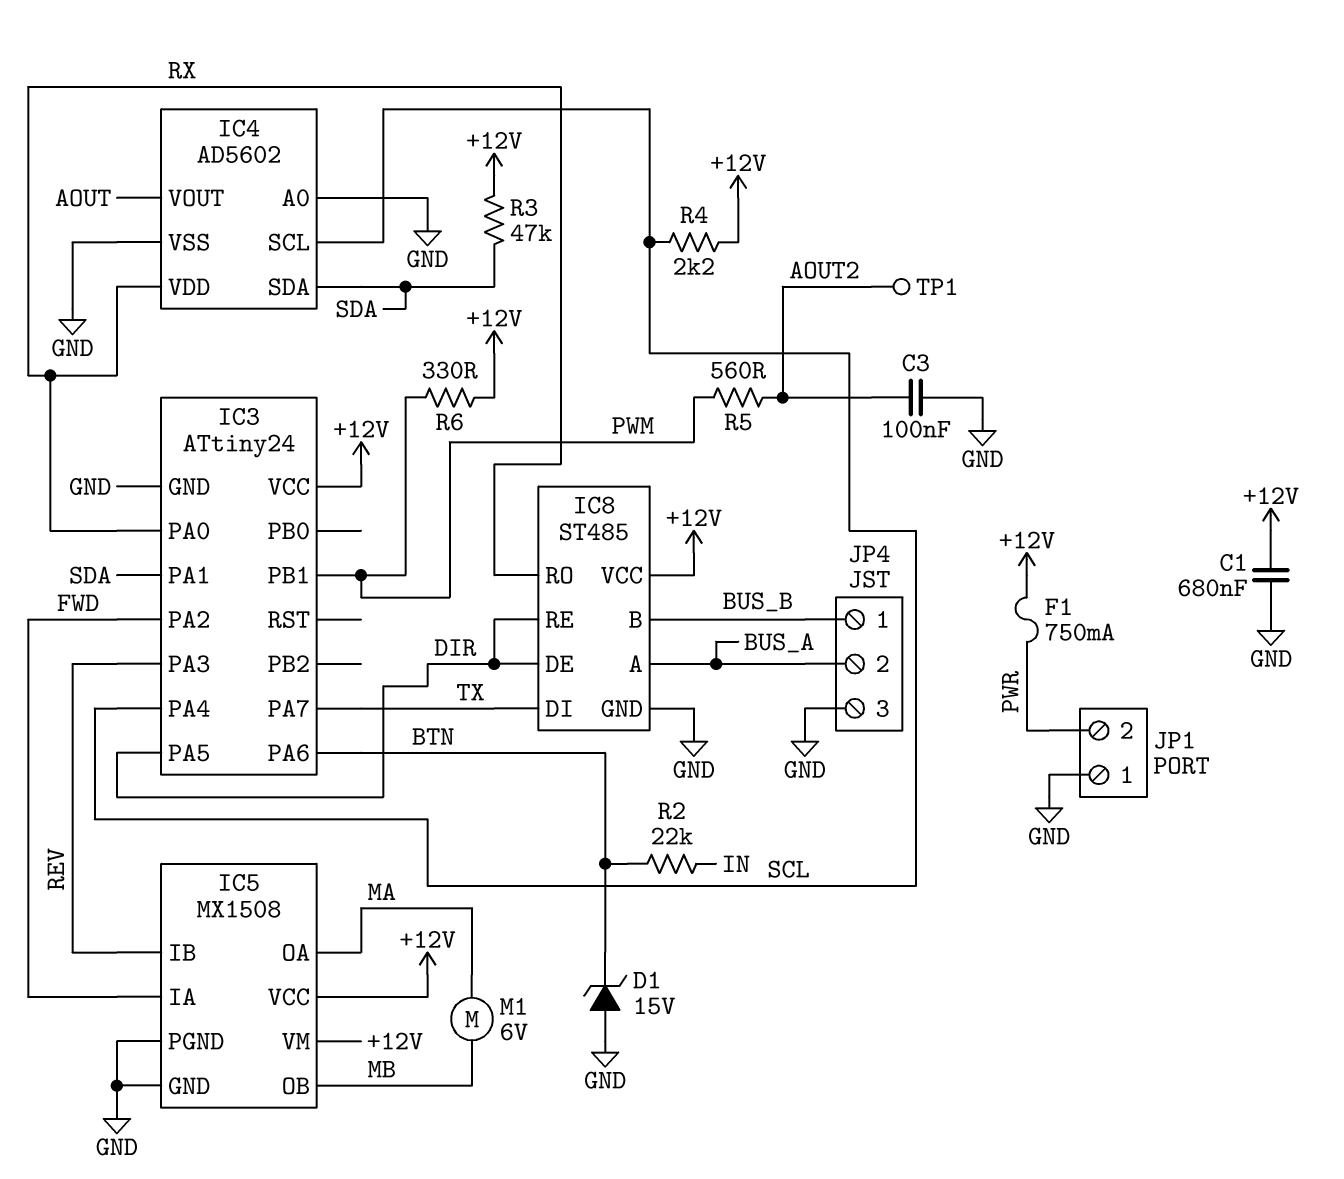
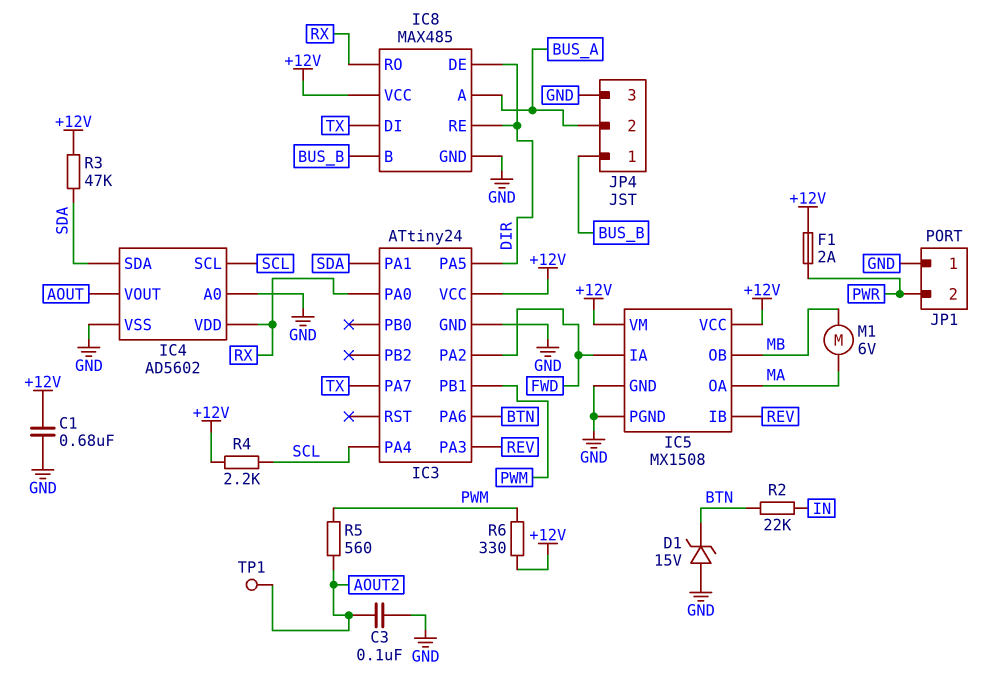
F1: 750mA (+12V, PWR) -> 2A (+12V, PWR)
IC8: ST485 -> MAX485

